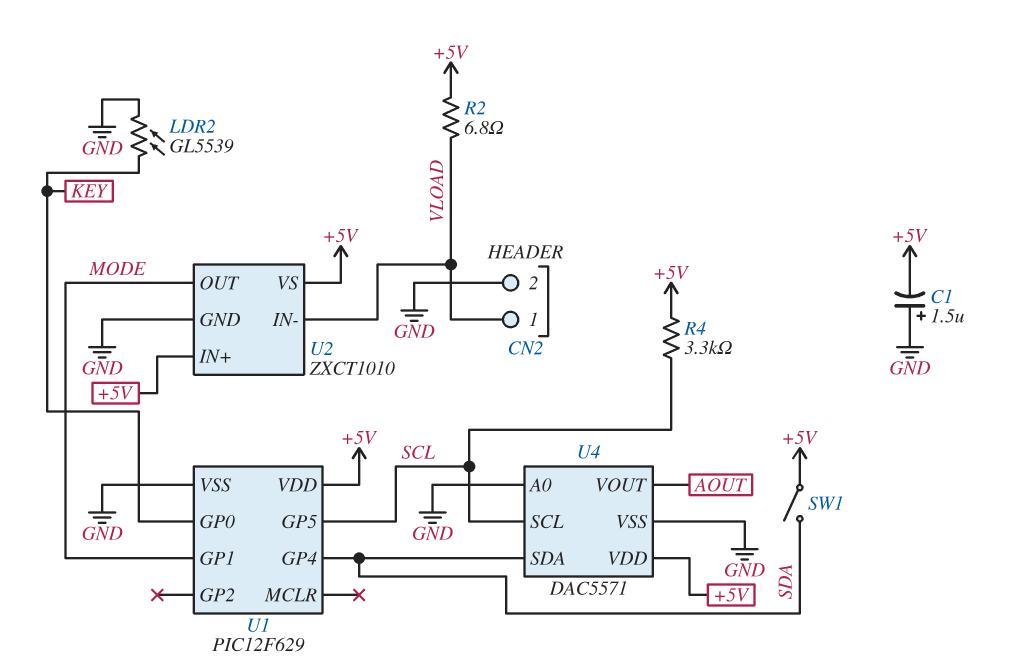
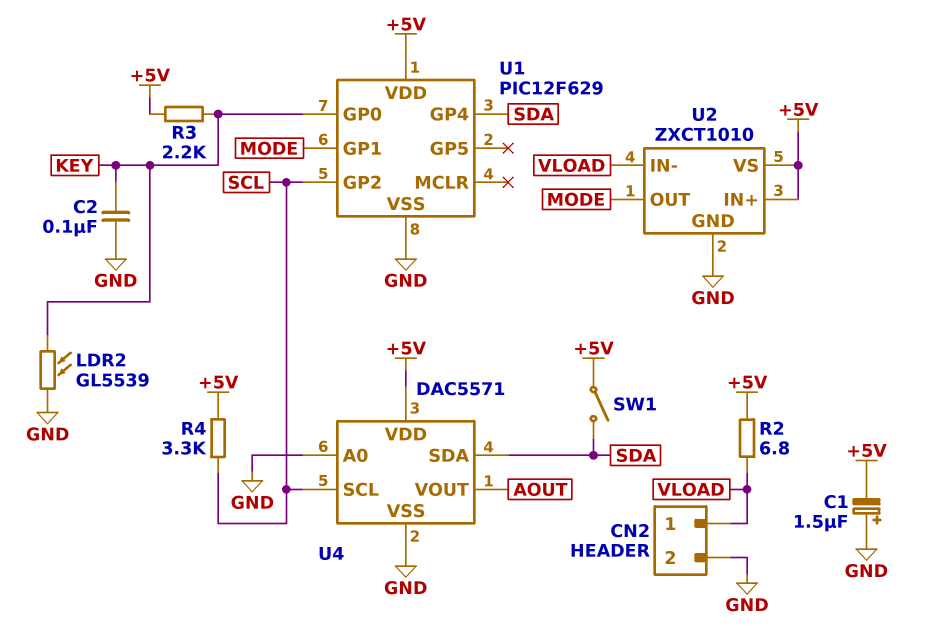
C2: none -> 100nF (GND, KEY)
R3: none -> 2.2k (+5V, KEY)
U1 pin GP2: none -> SCL
U1 pin GP5: SCL -> none

